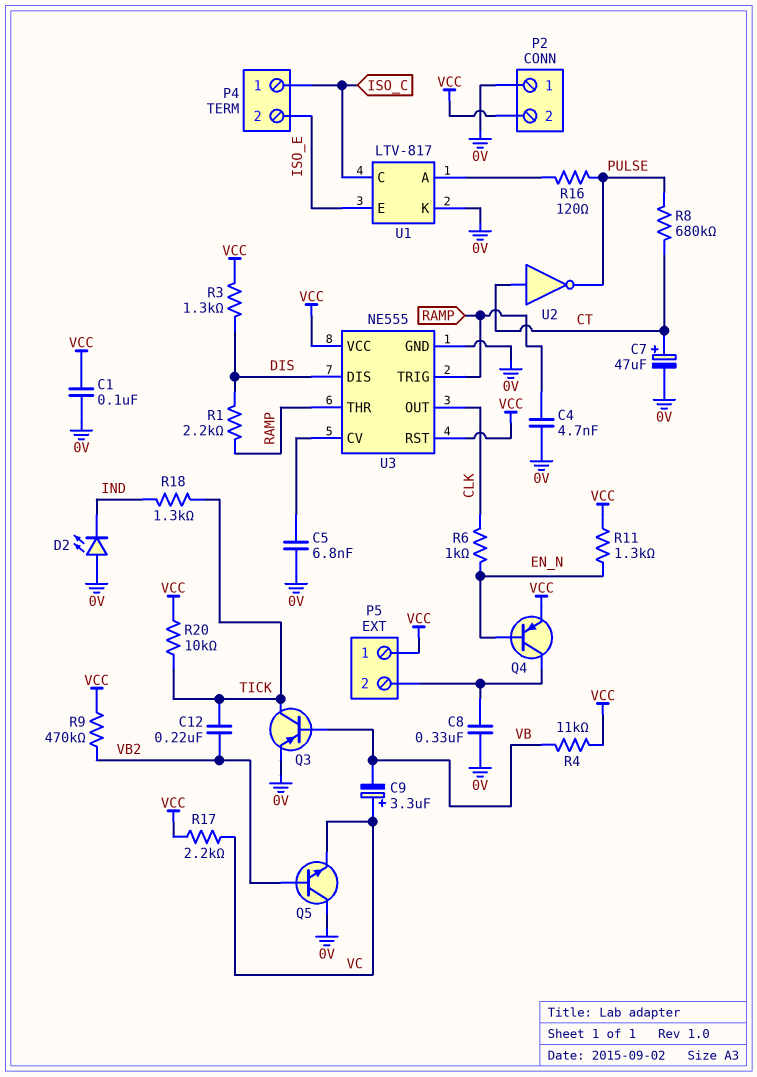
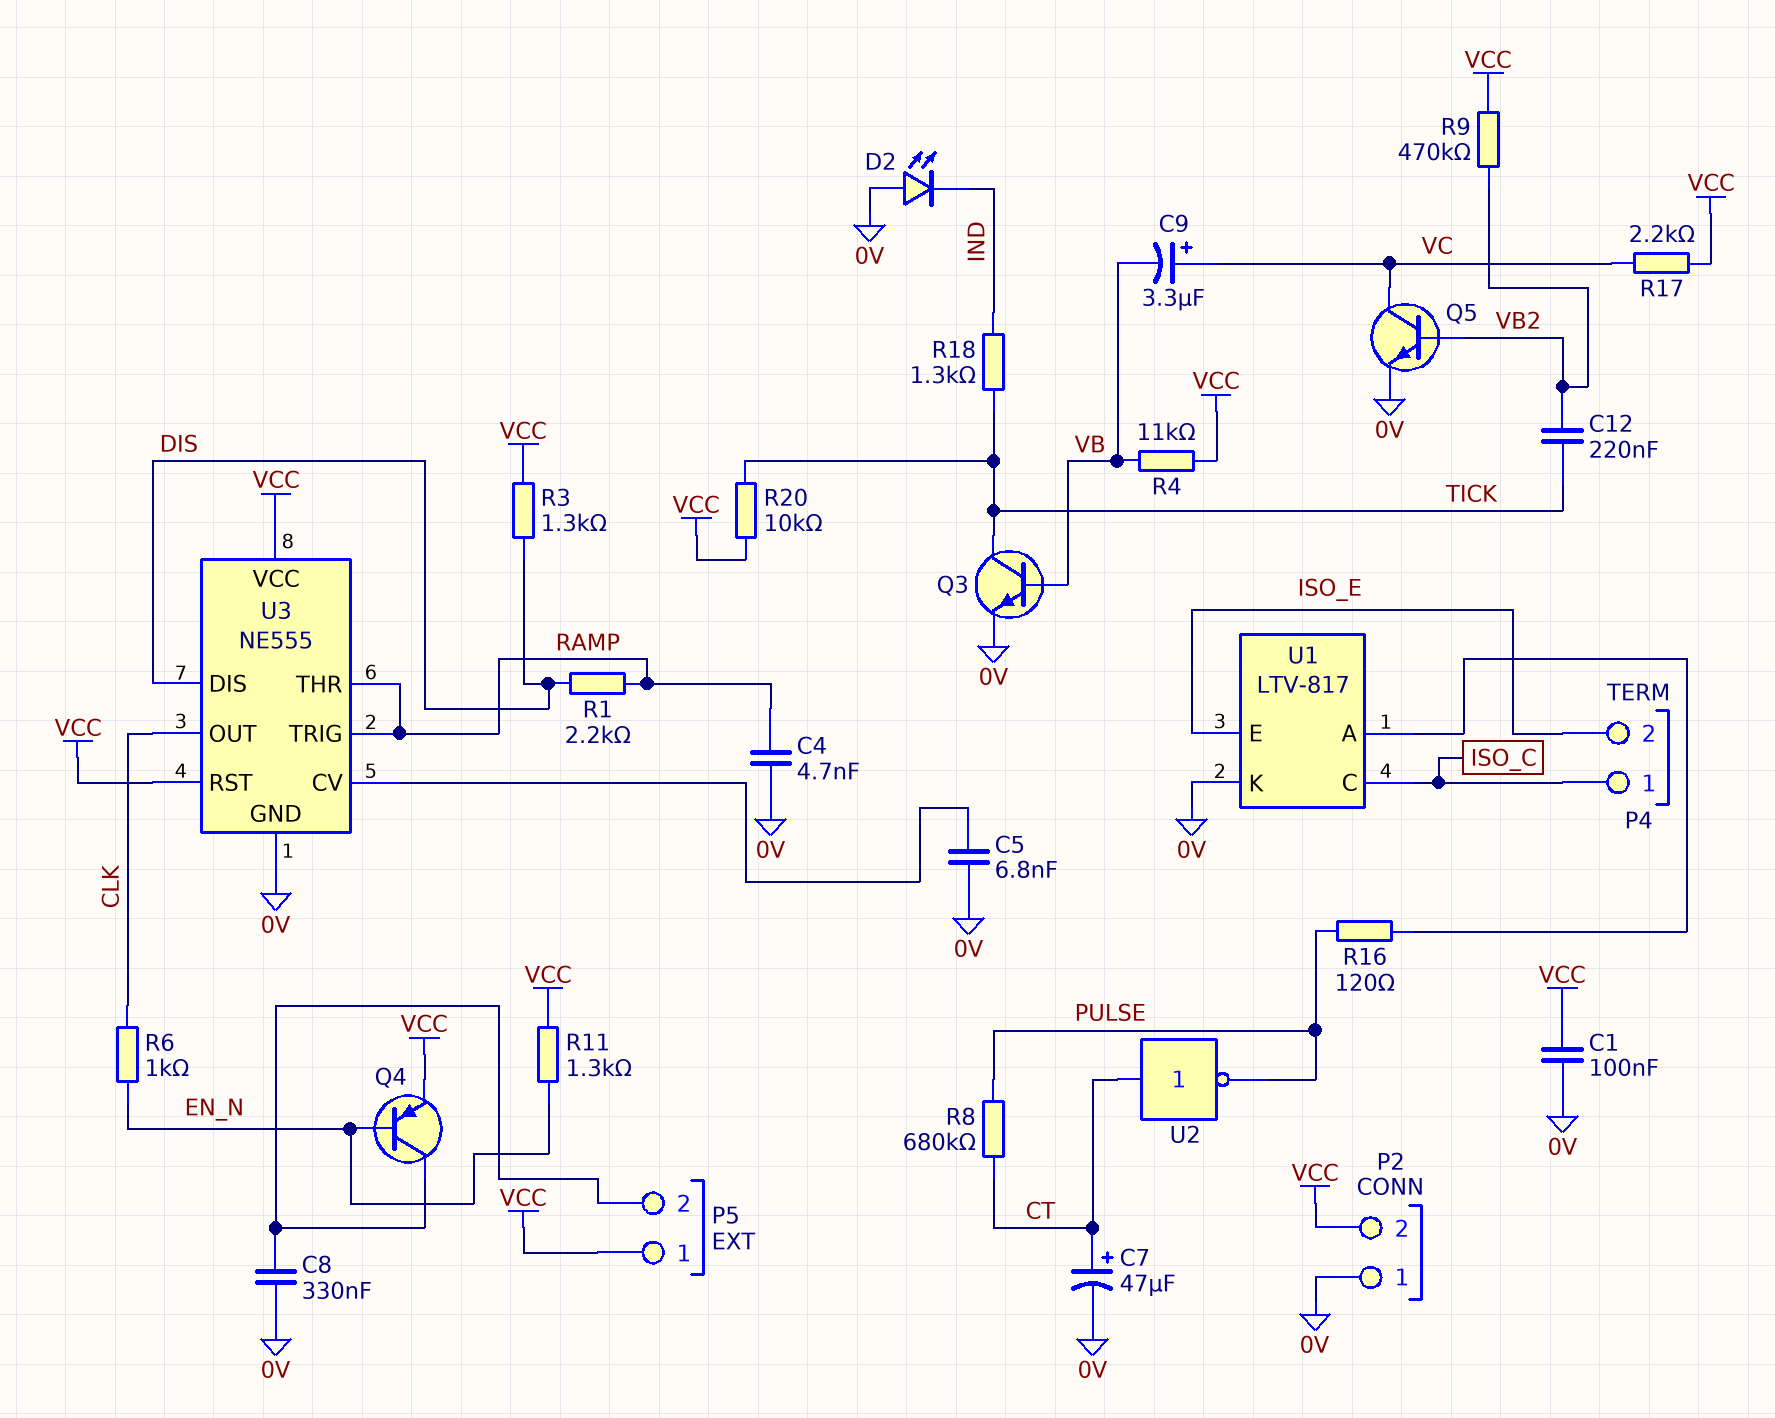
Q3: PNP (B VB, C TICK, E 0V) -> NPN (B VB, C TICK, E 0V)
Q5: NPN (B VB2, C 0V, E VC) -> NPN (B VB2, C VC, E 0V)

